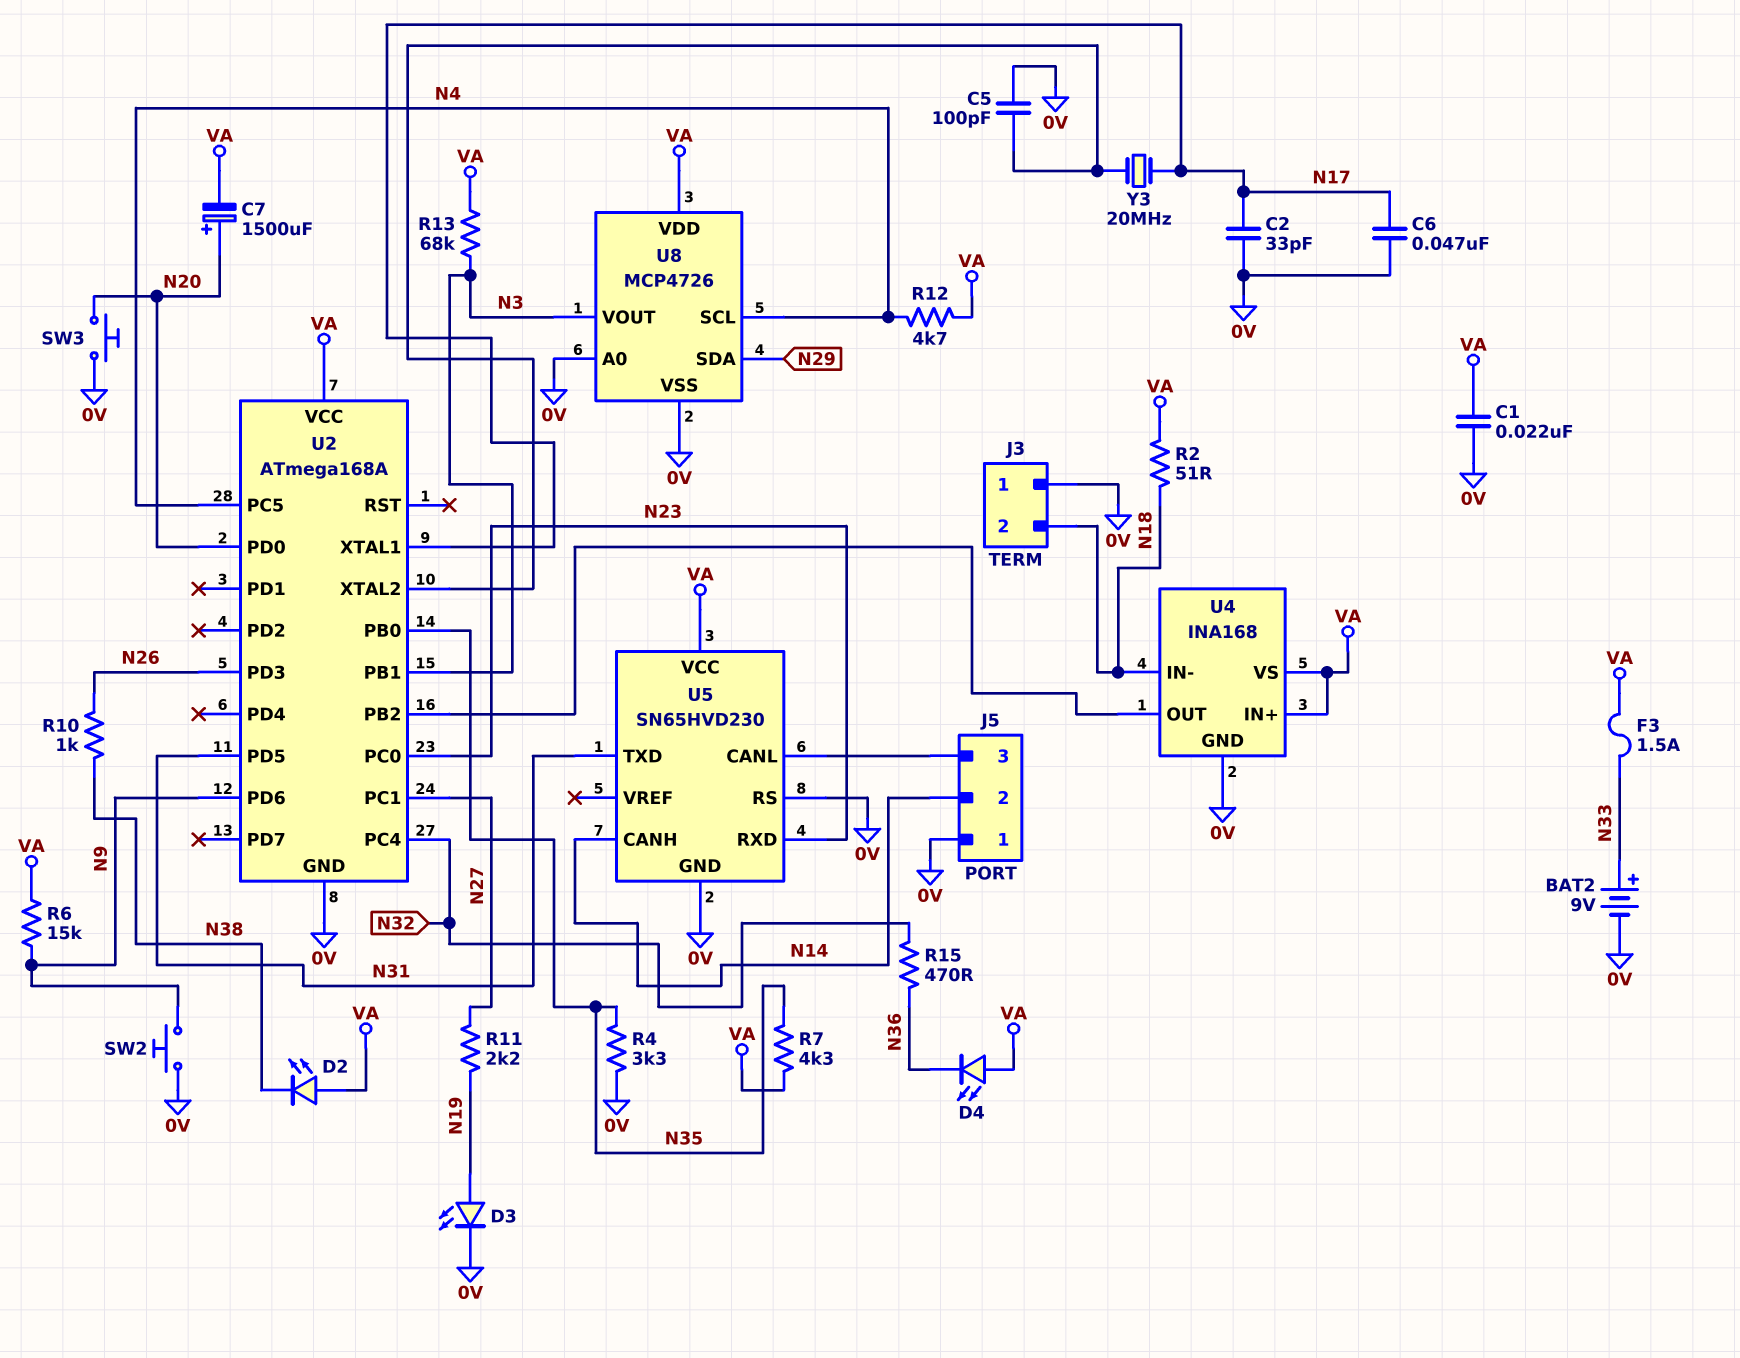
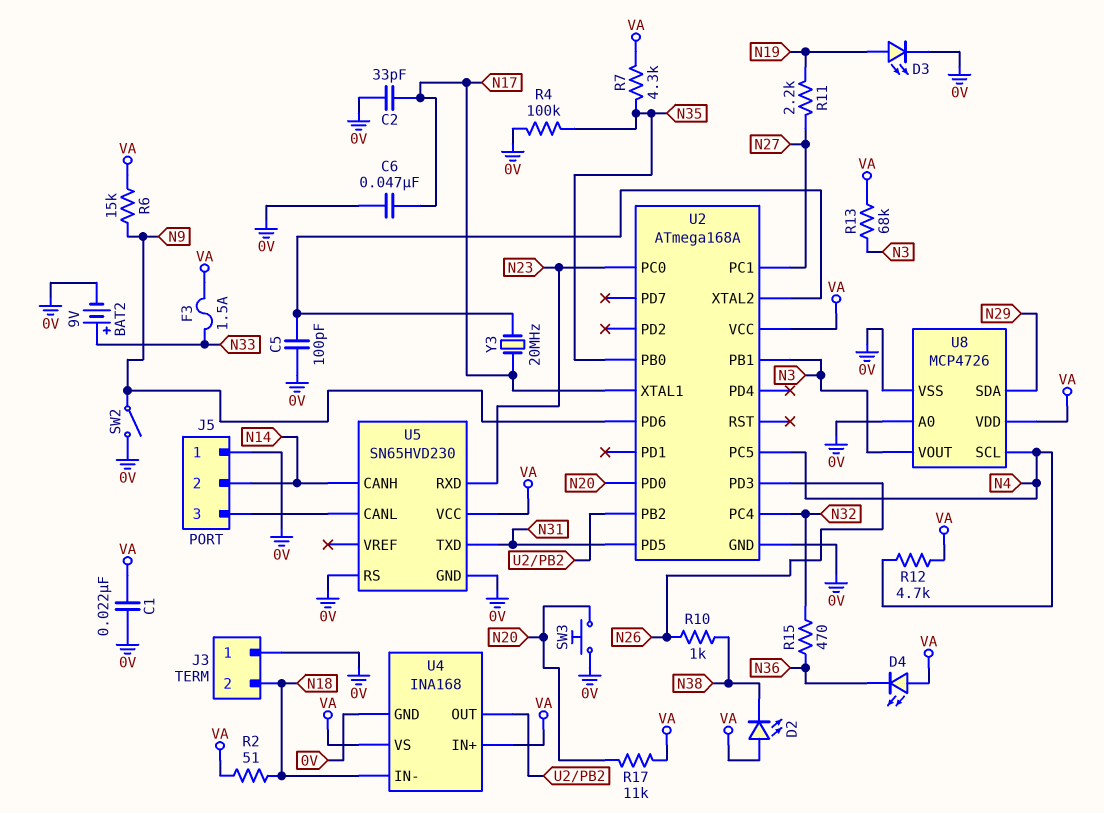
C7: 1500uF (plus N20, minus VA) -> none
R4: 3.3k (0V, N35) -> 100k (0V, N35)
R17: none -> 11k (N20, VA)
SW2: button (0V, N9) -> switch (0V, N9)

